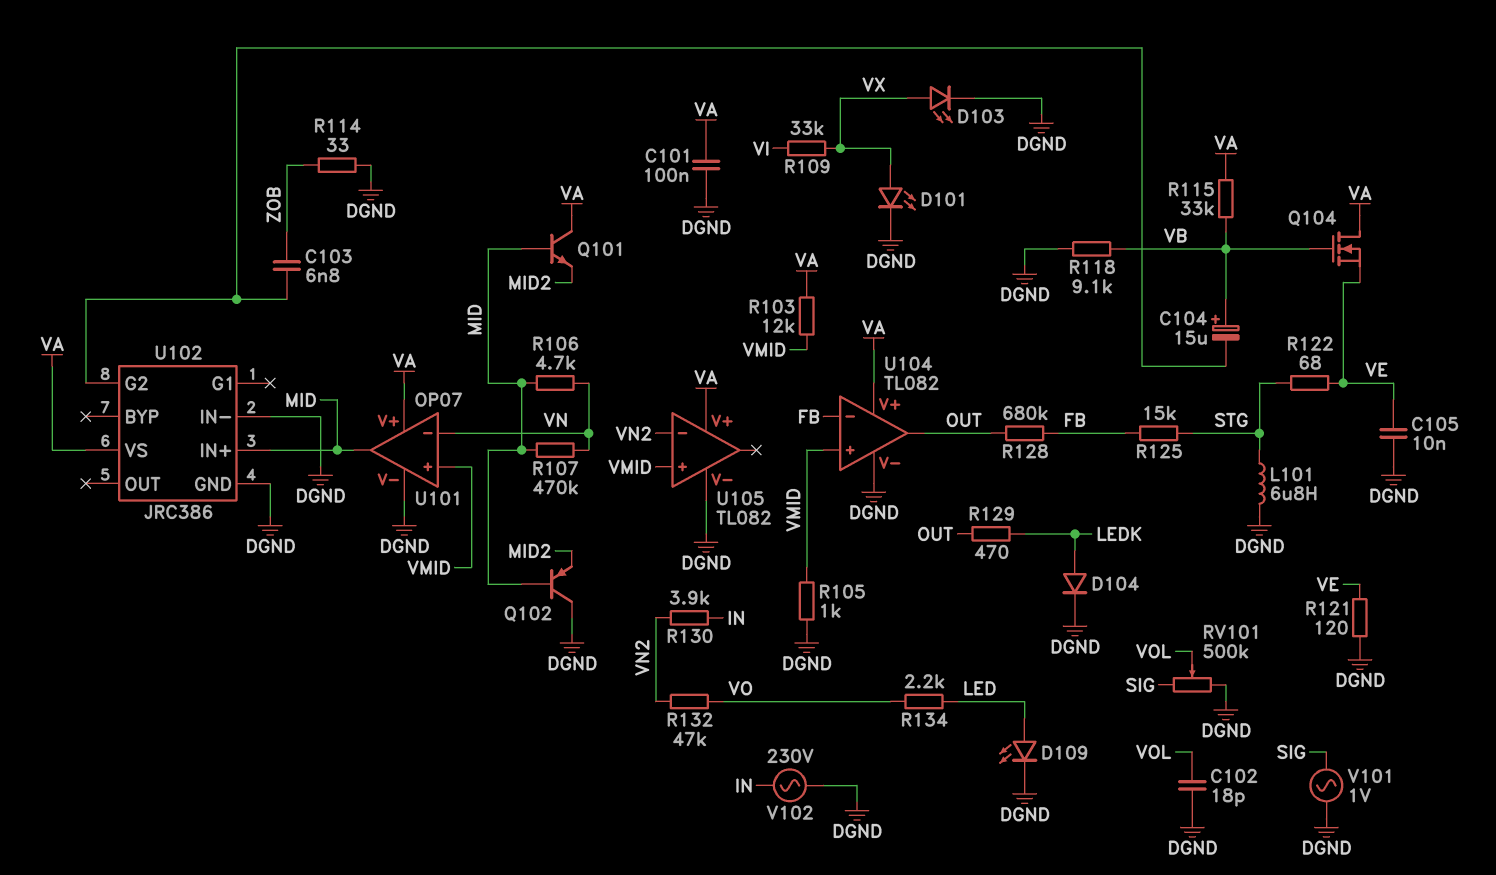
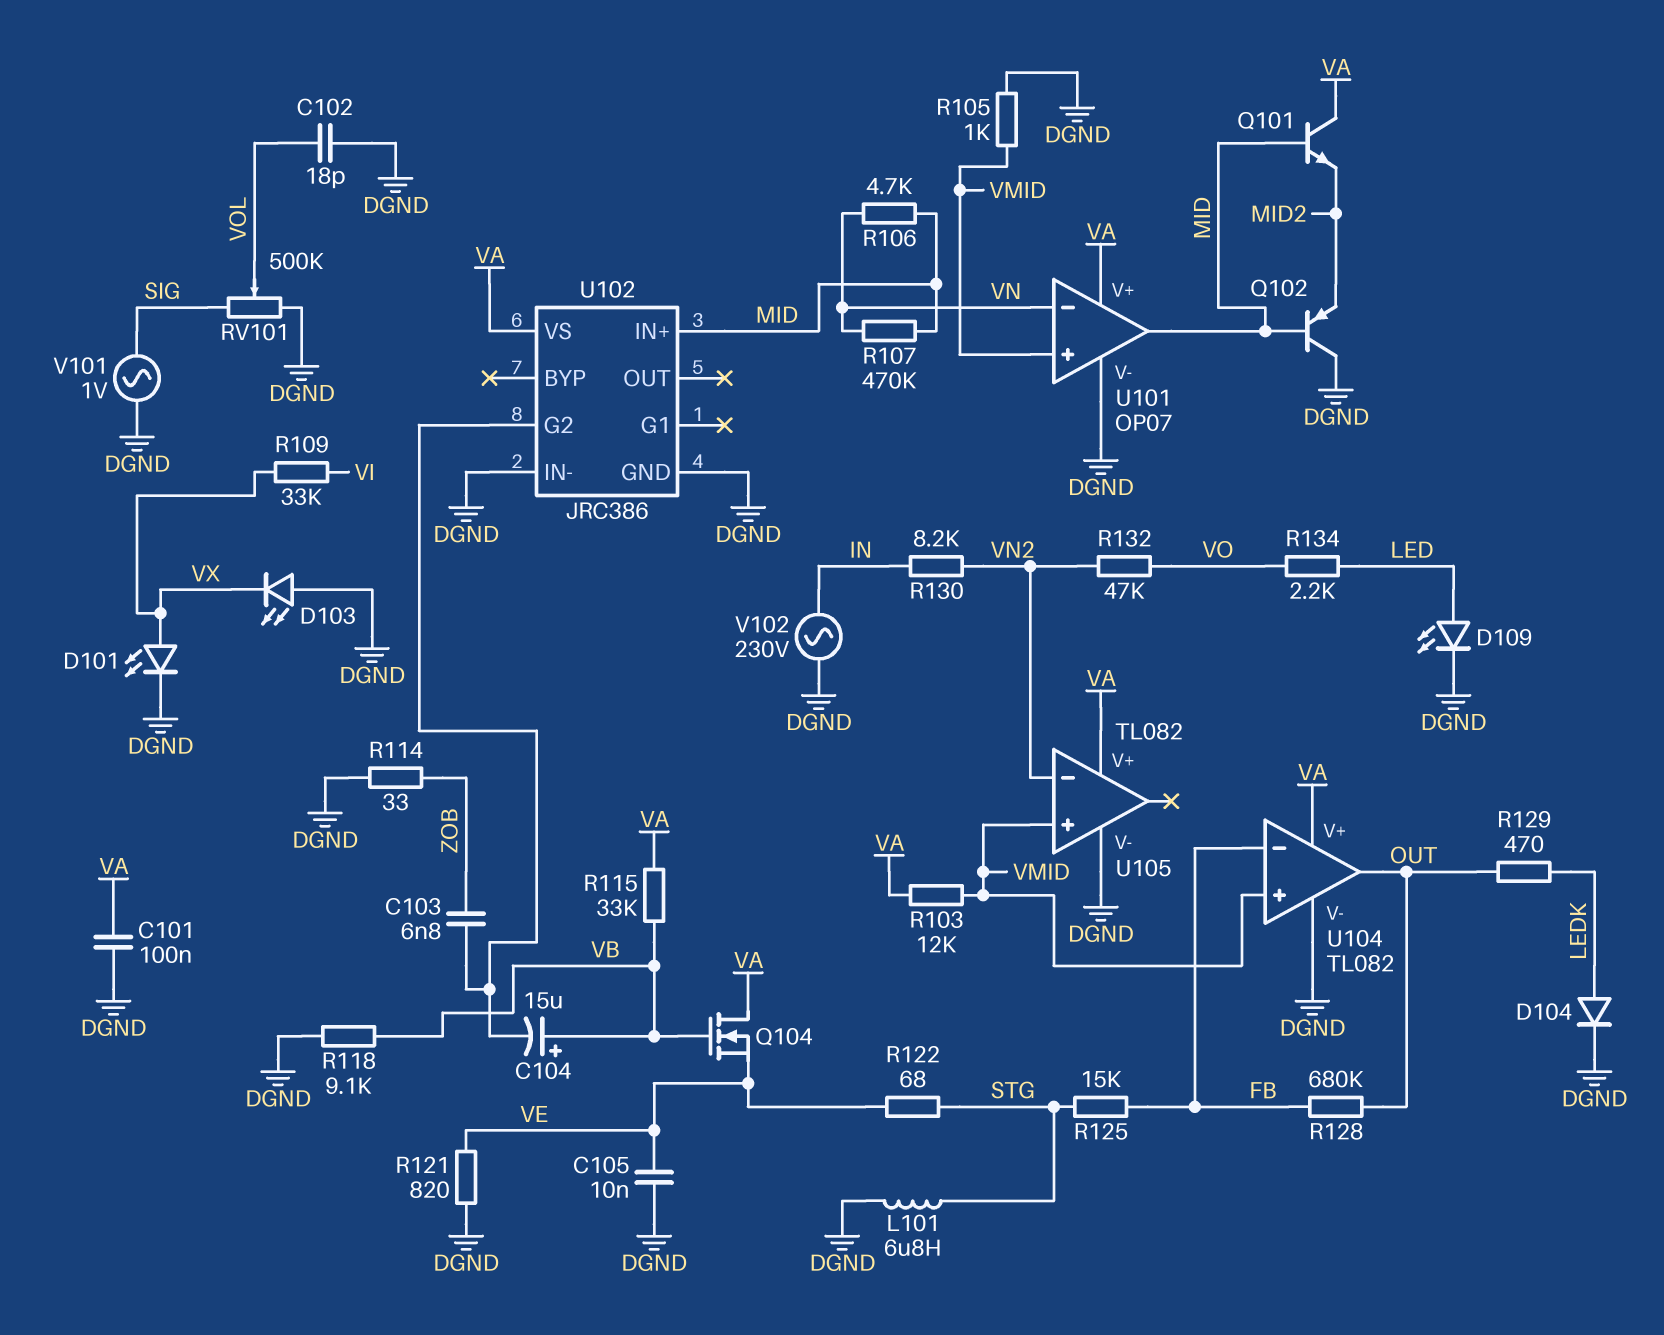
D103: LED (A VX, K DGND) -> LED (A DGND, K VX)
R121: 120 (DGND, VE) -> 820 (DGND, VE)
R130: 3.9k (IN, VN2) -> 8.2k (IN, VN2)

